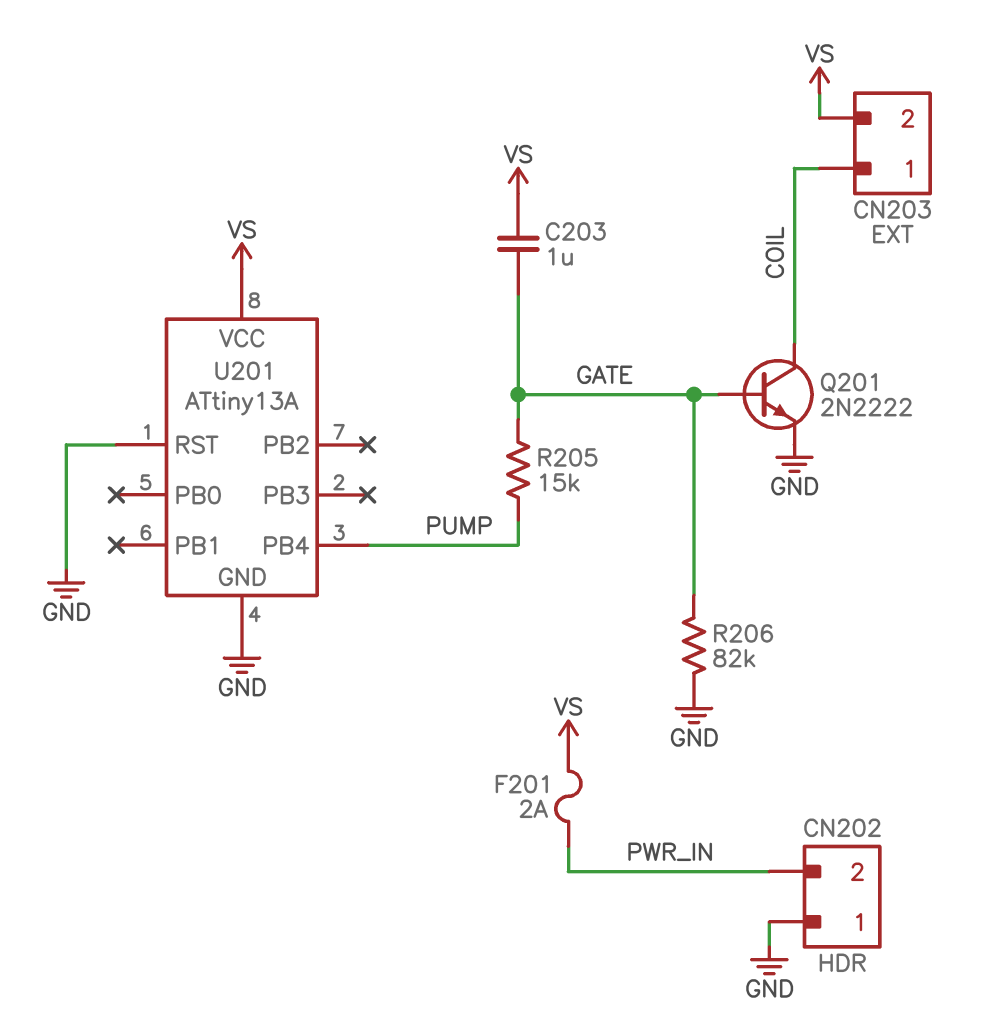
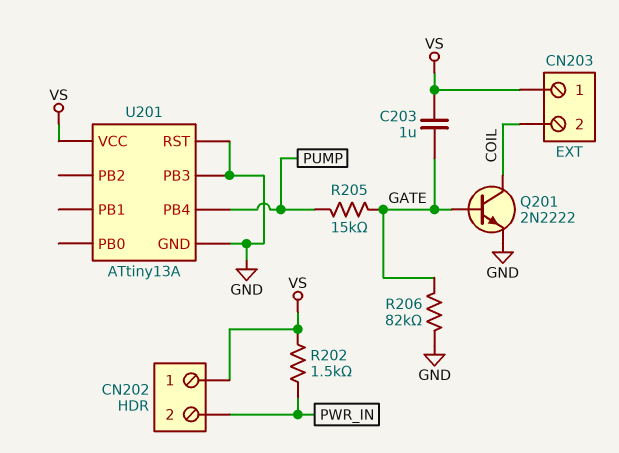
CN202 pin 1: GND -> VS
CN203 pin 1: COIL -> VS
CN203 pin 2: VS -> COIL
F201: 2A (PWR_IN, VS) -> none
R202: none -> 1.5k (PWR_IN, VS)
U201 pin PB3: none -> GND

